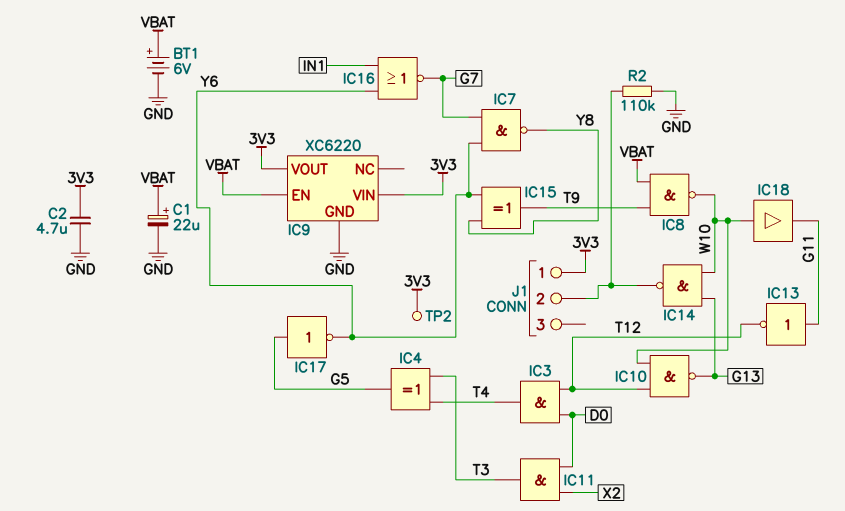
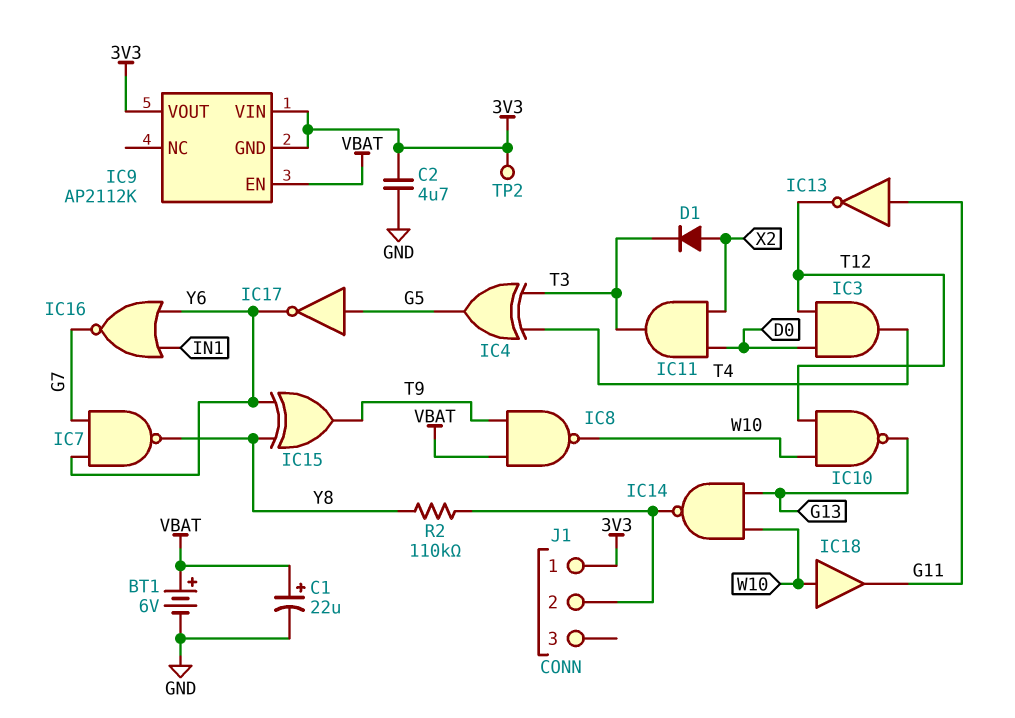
D1: none -> diode (A X2, K T3)
IC9: XC6220 -> AP2112K
IC9 pin GND: GND -> 3V3
R2: 110k (GND, J1/2) -> 110k (J1/2, Y8)

